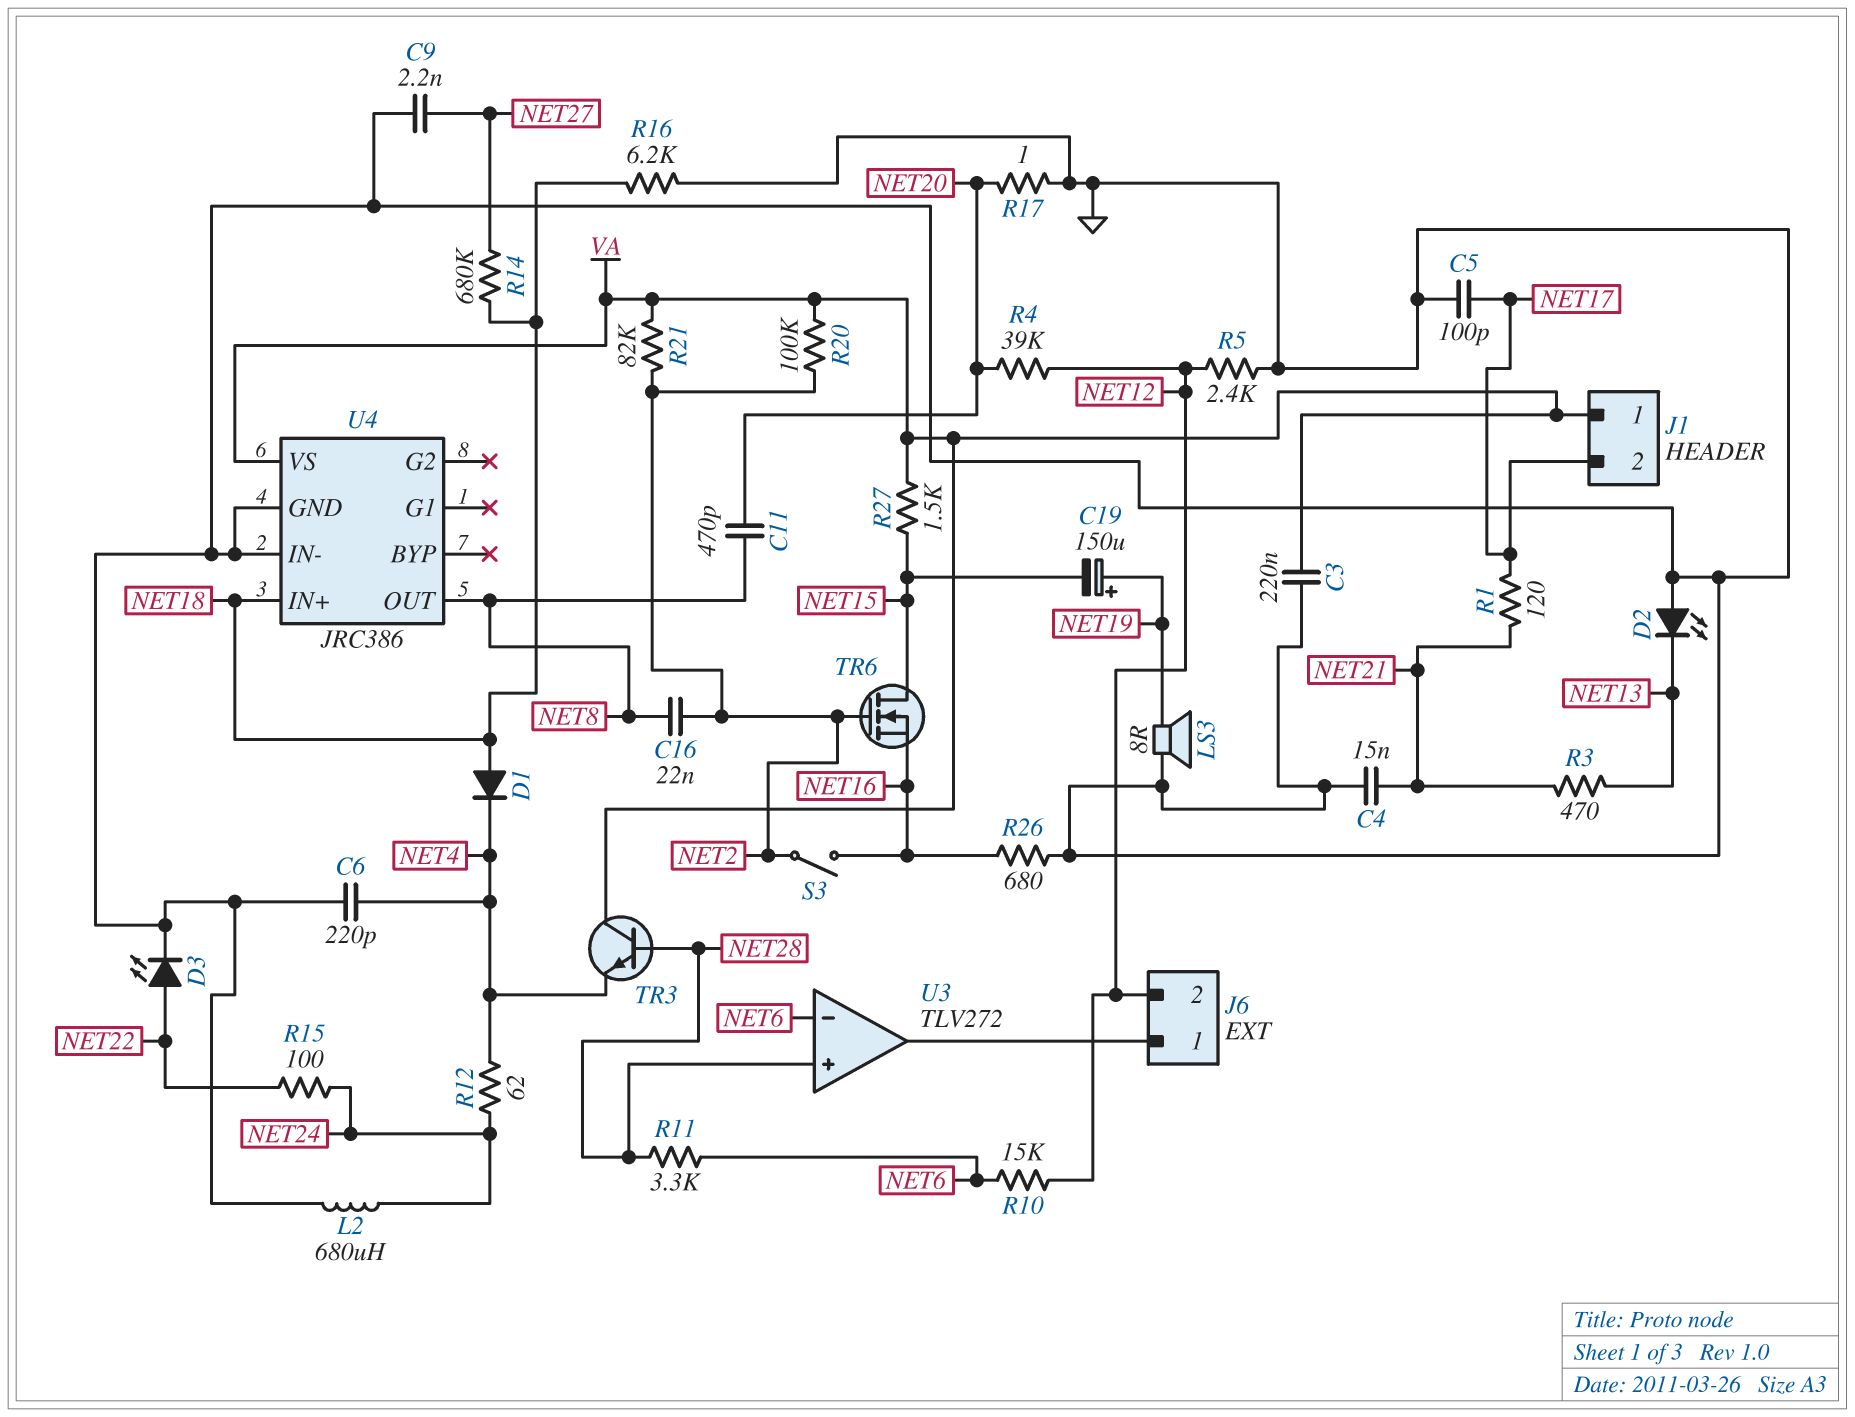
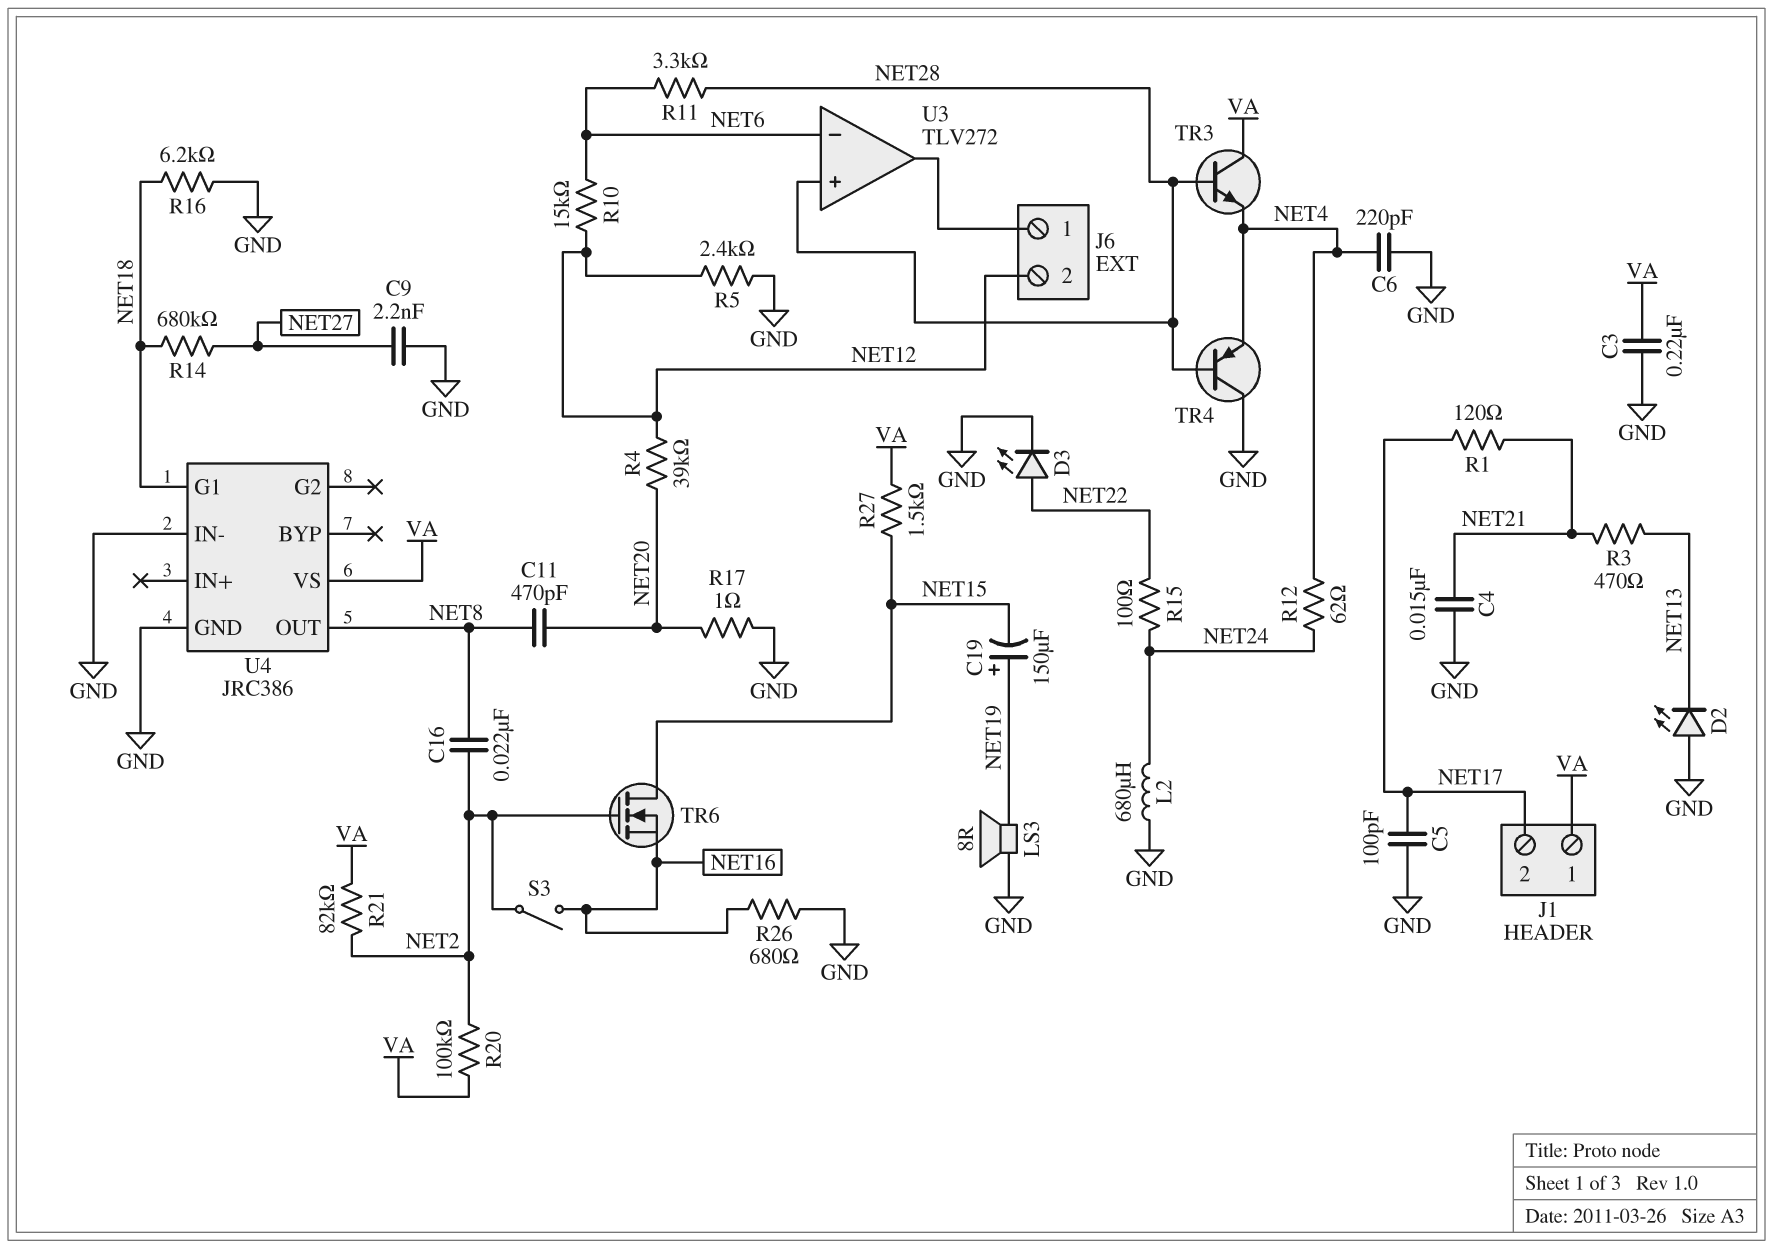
D1: diode (A NET18, K NET4) -> none
TR4: none -> PNP (B NET28, C GND, E NET4)
U4 pin G1: none -> NET18
U4 pin IN+: NET18 -> none

